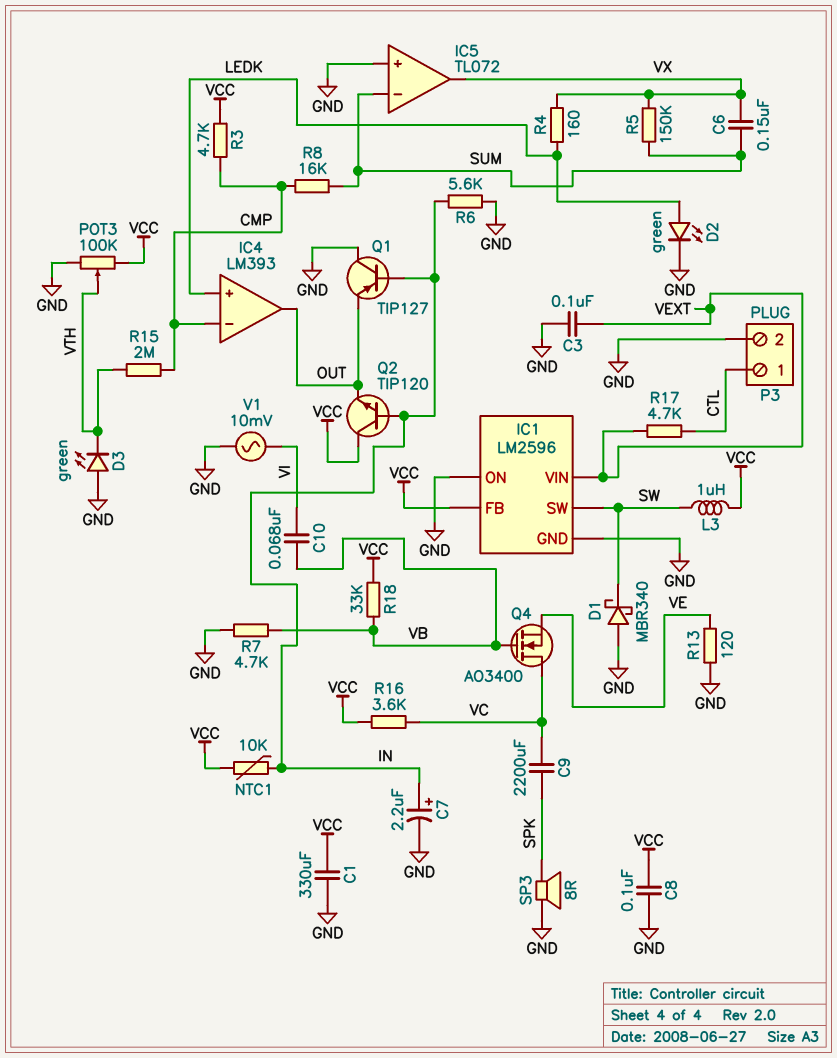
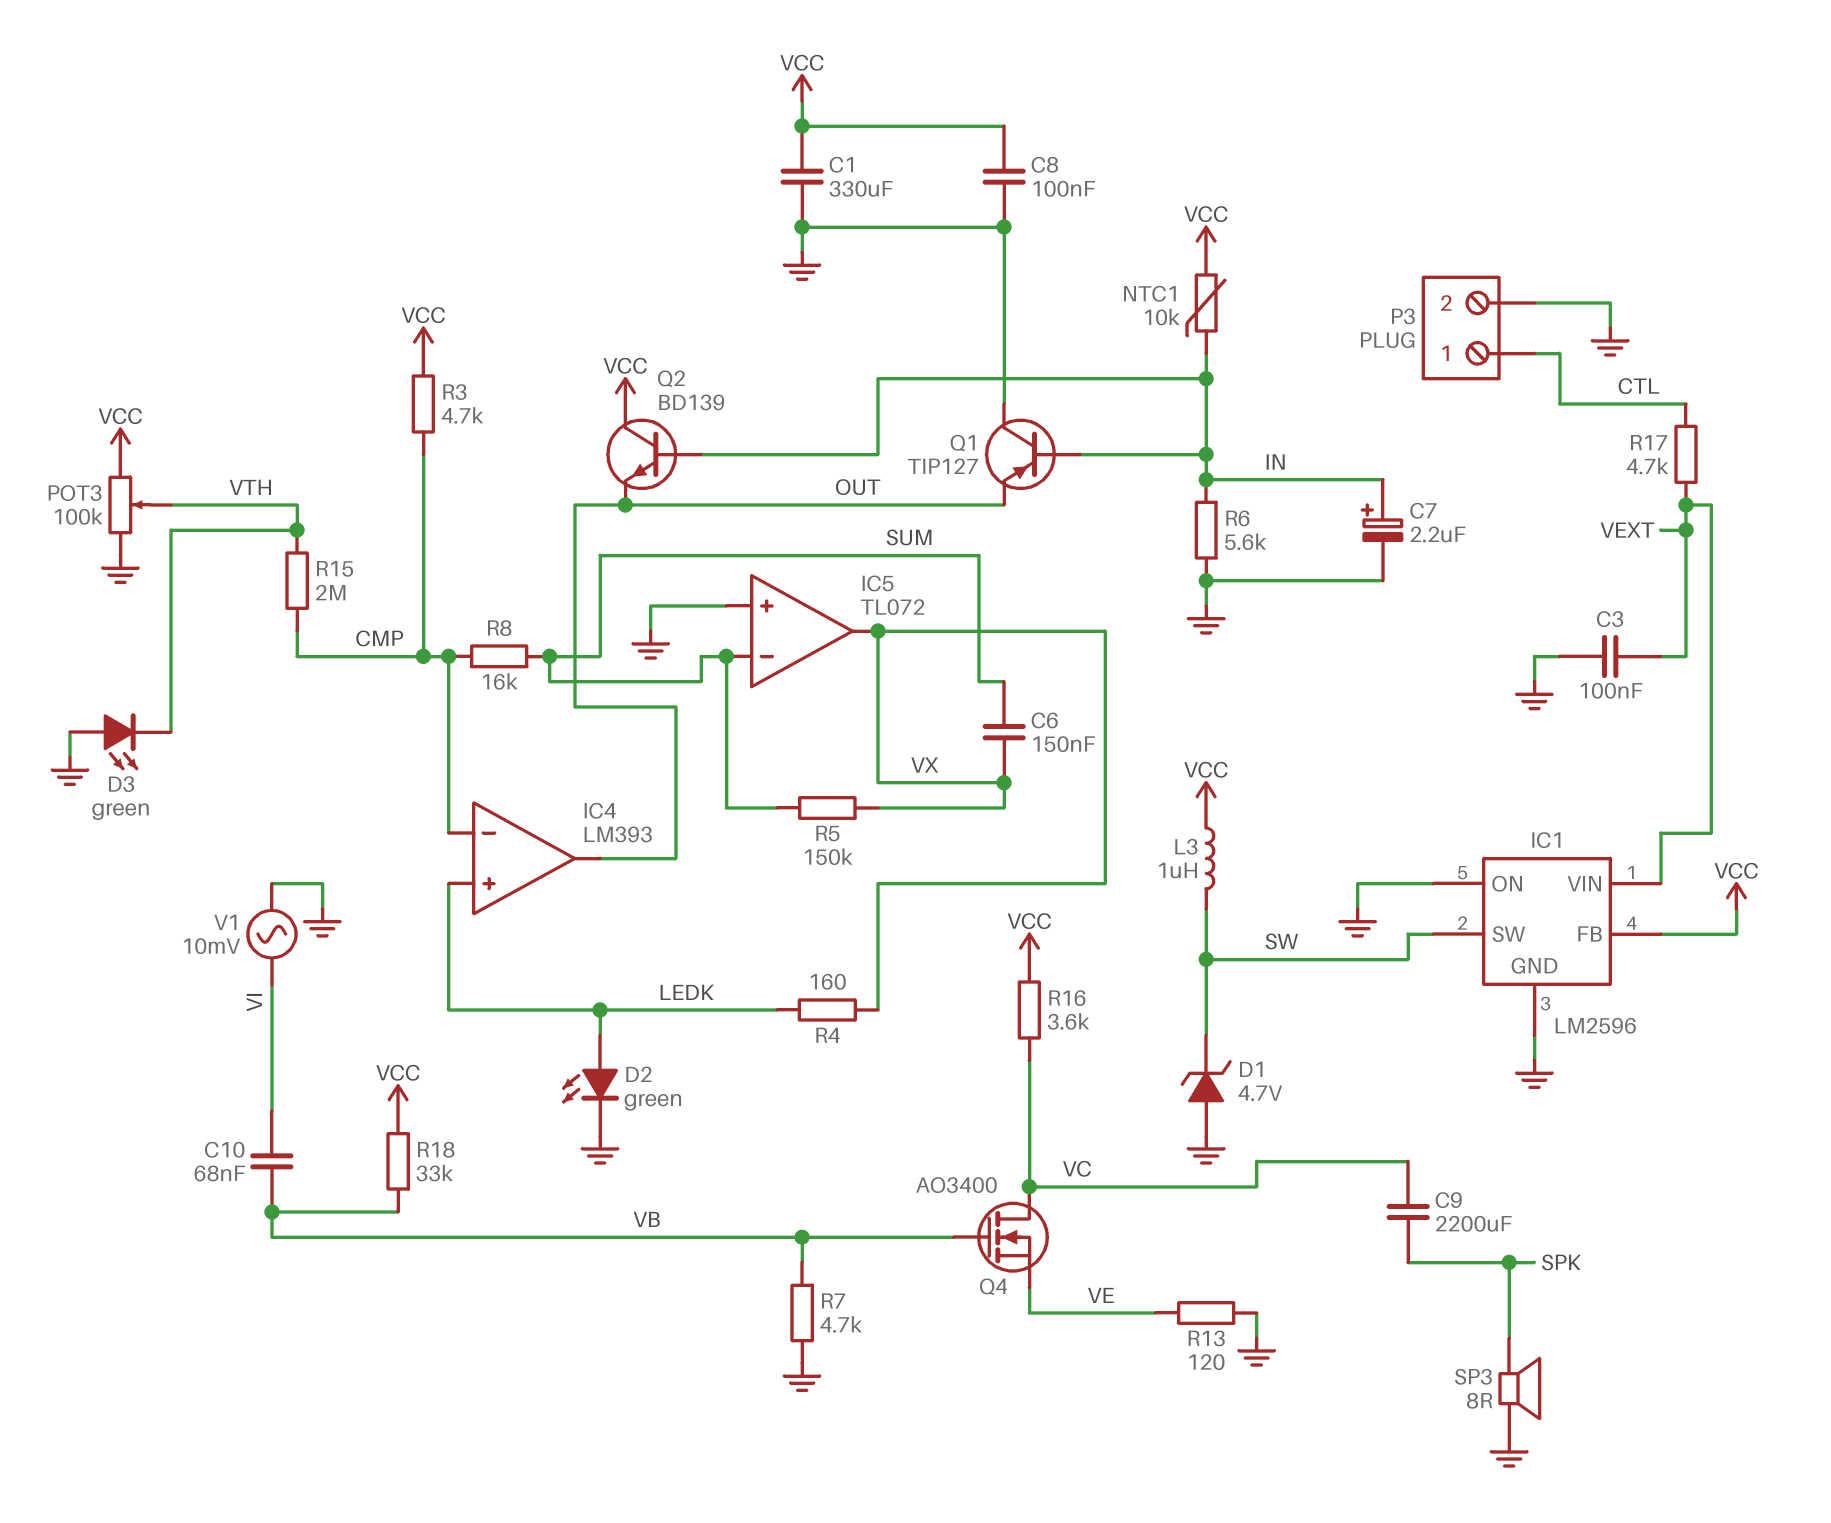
D1: schottky MBR340 (A GND, K SW) -> zener 4.7V (A GND, K SW)
Q2: NPN TIP120 (B IN, C VCC, E OUT) -> NPN BD139 (B IN, C VCC, E OUT)

